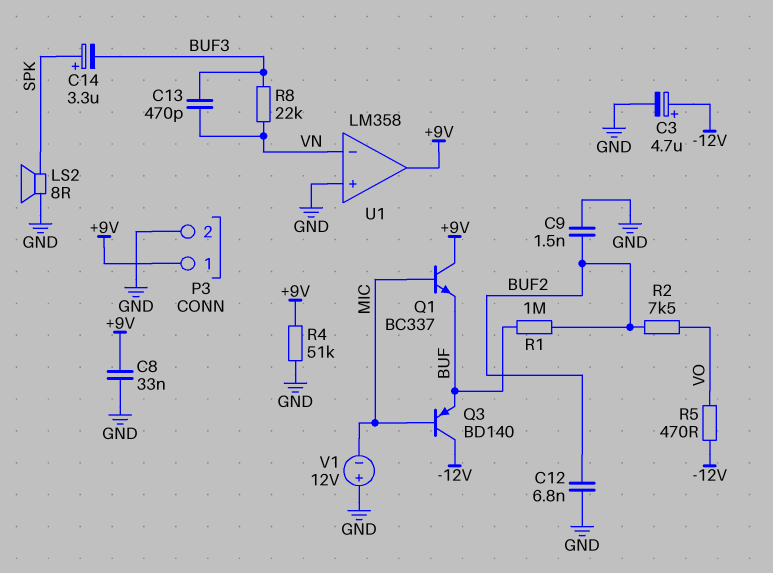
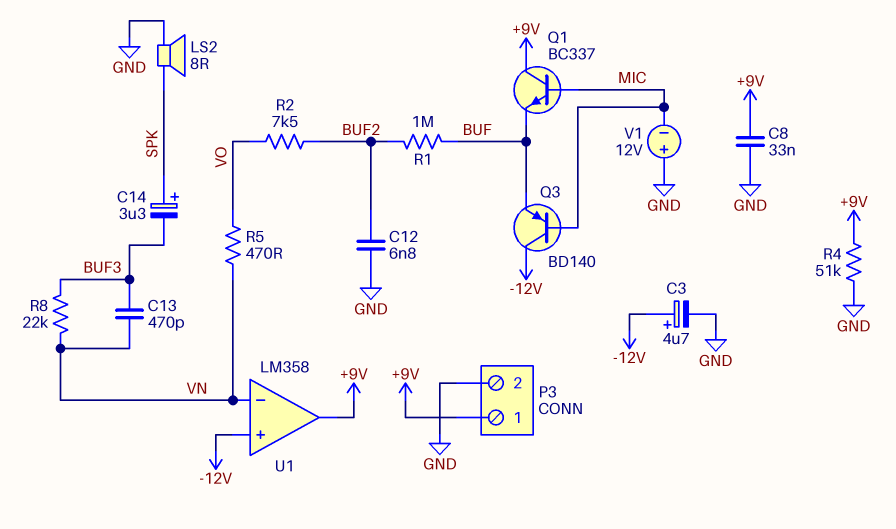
C9: 1.5nF (BUF2, GND) -> none
R5: 470 (-12V, VO) -> 470 (VN, VO)
U1 pin in+: GND -> -12V

